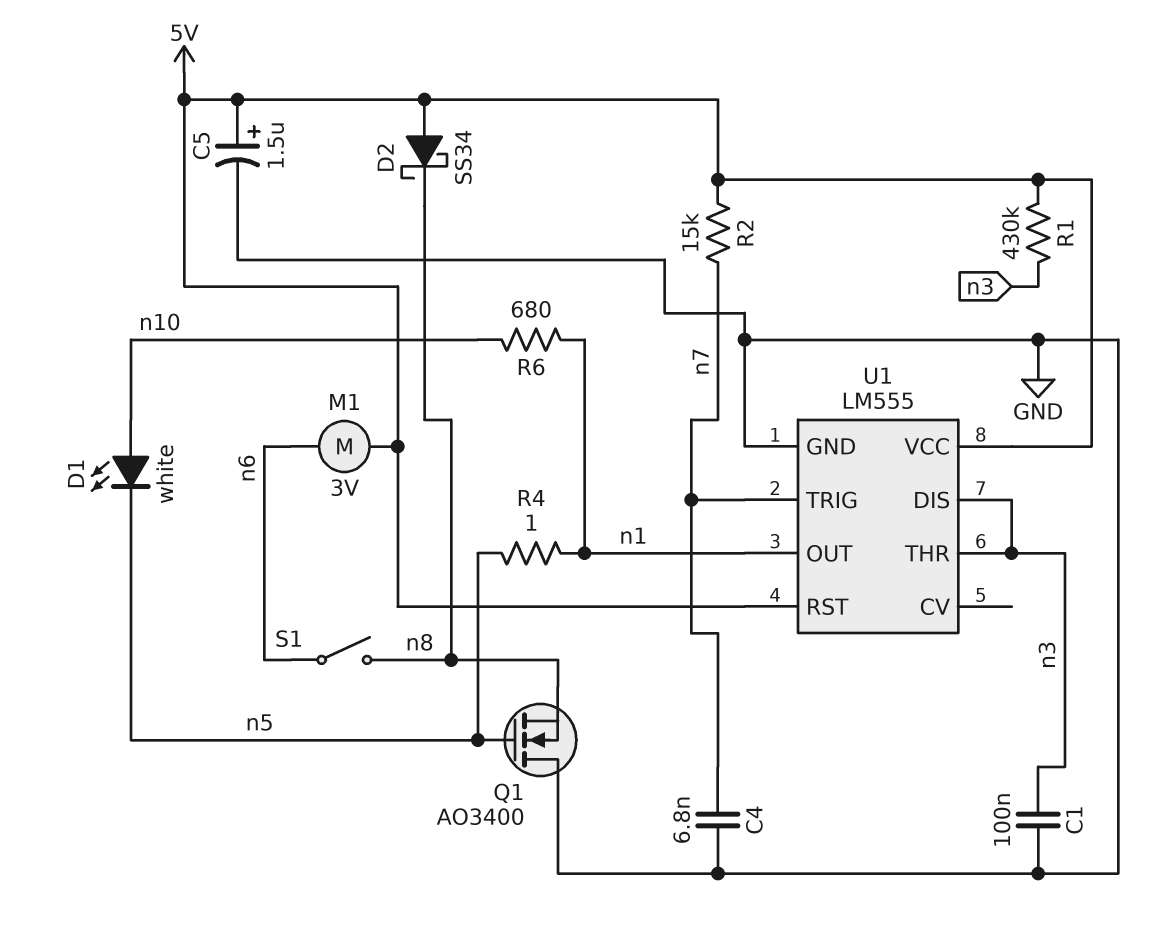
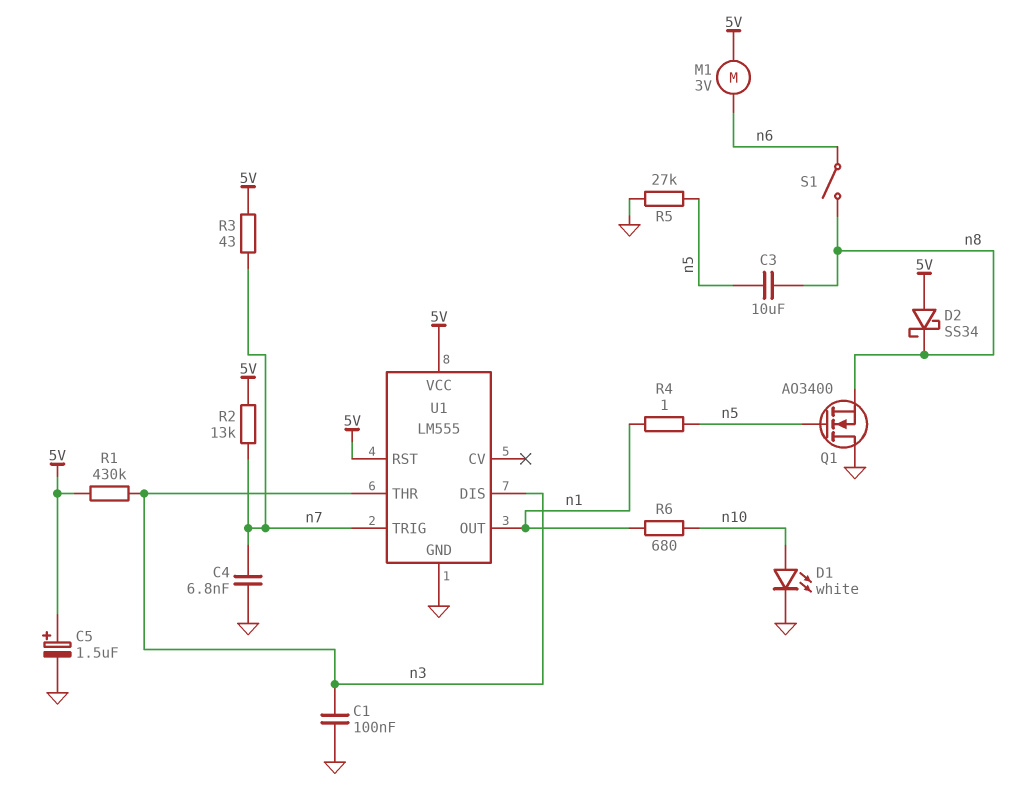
C3: none -> 10uF (n5, n8)
D1: LED white (A n10, K n5) -> LED white (A n10, K GND)
R2: 15k (5V, n7) -> 13k (5V, n7)
R3: none -> 43 (5V, n7)
R5: none -> 27k (GND, n5)

